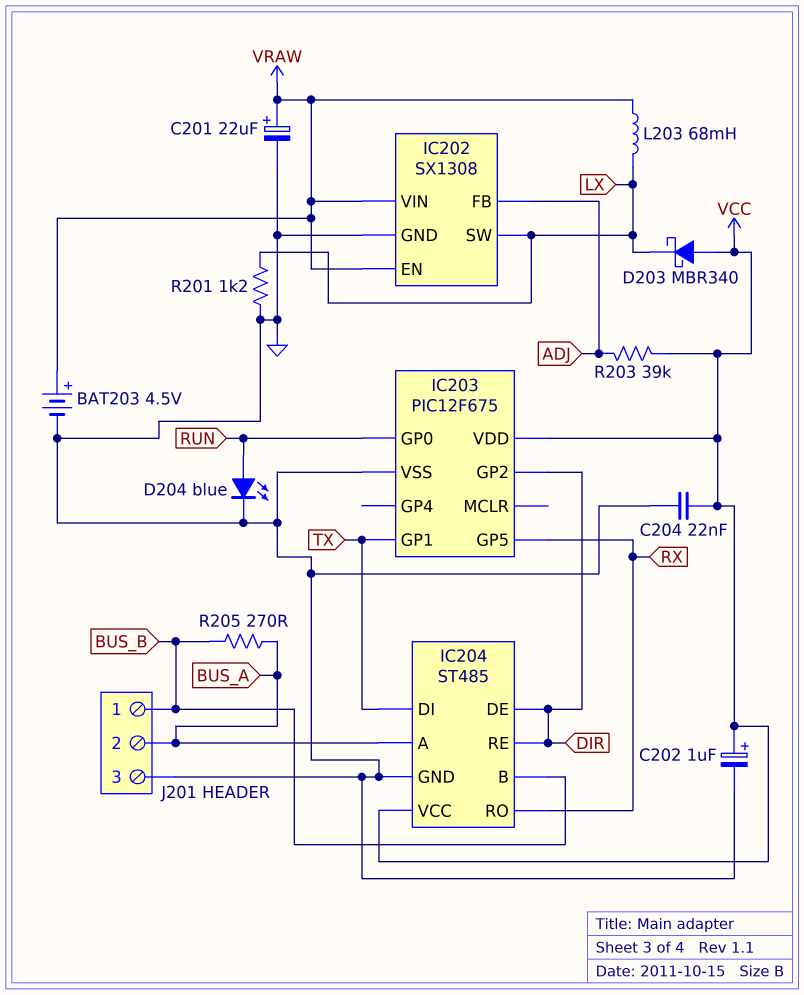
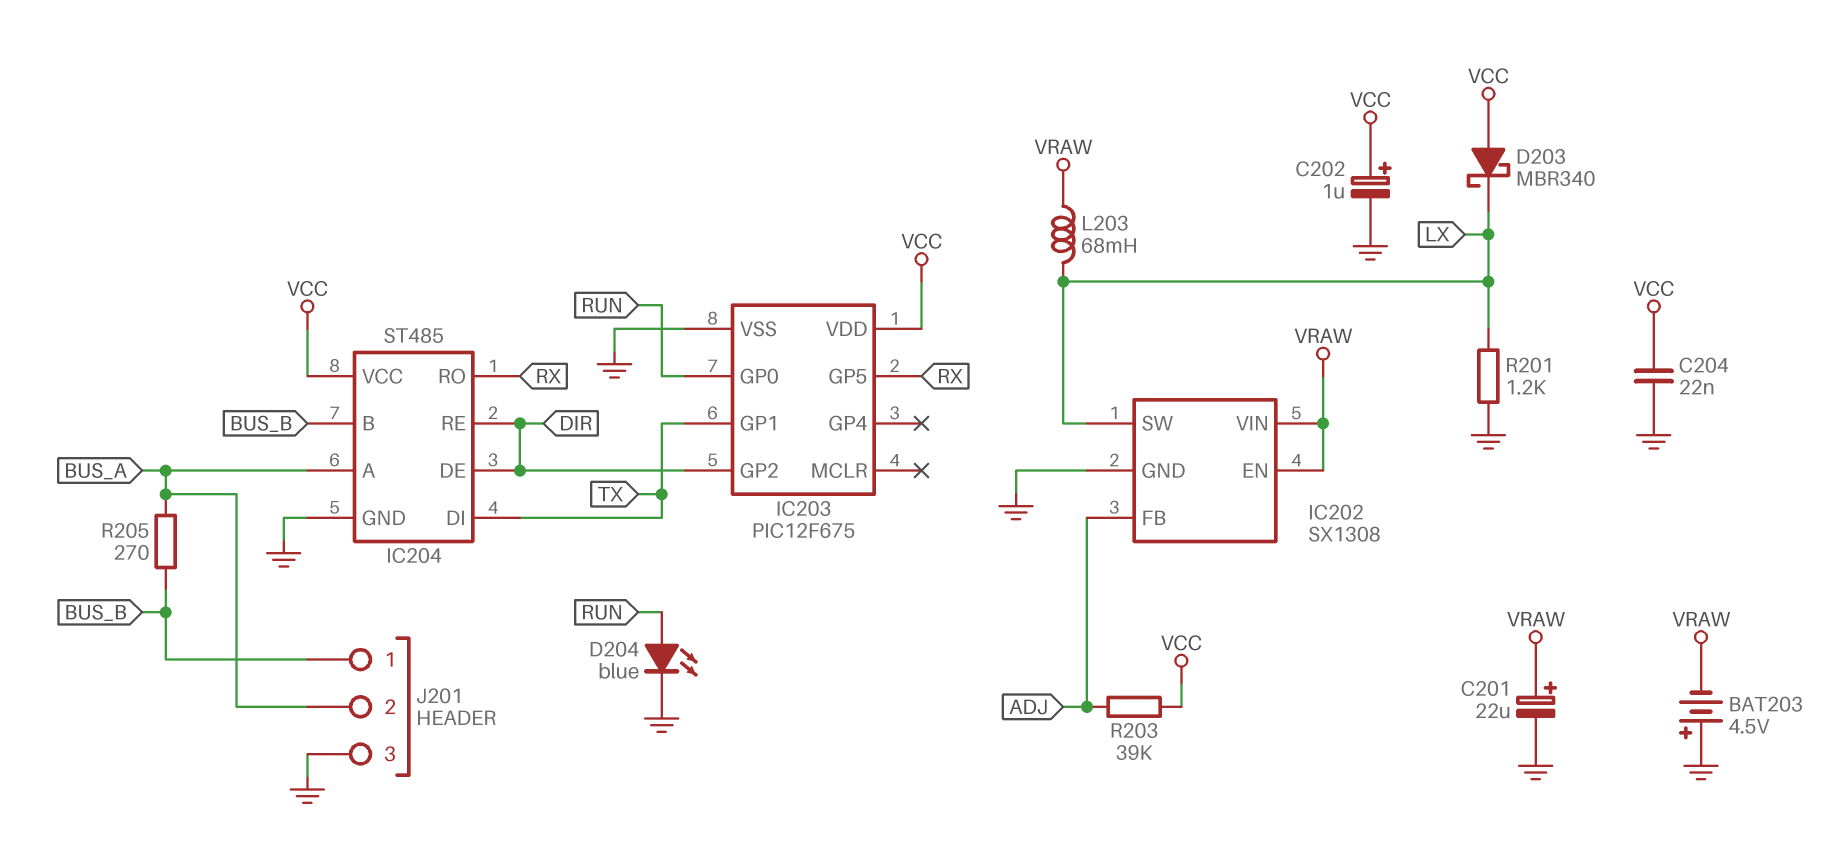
BAT203: 4.5V (plus VRAW, minus GND) -> 4.5V (plus GND, minus VRAW)

